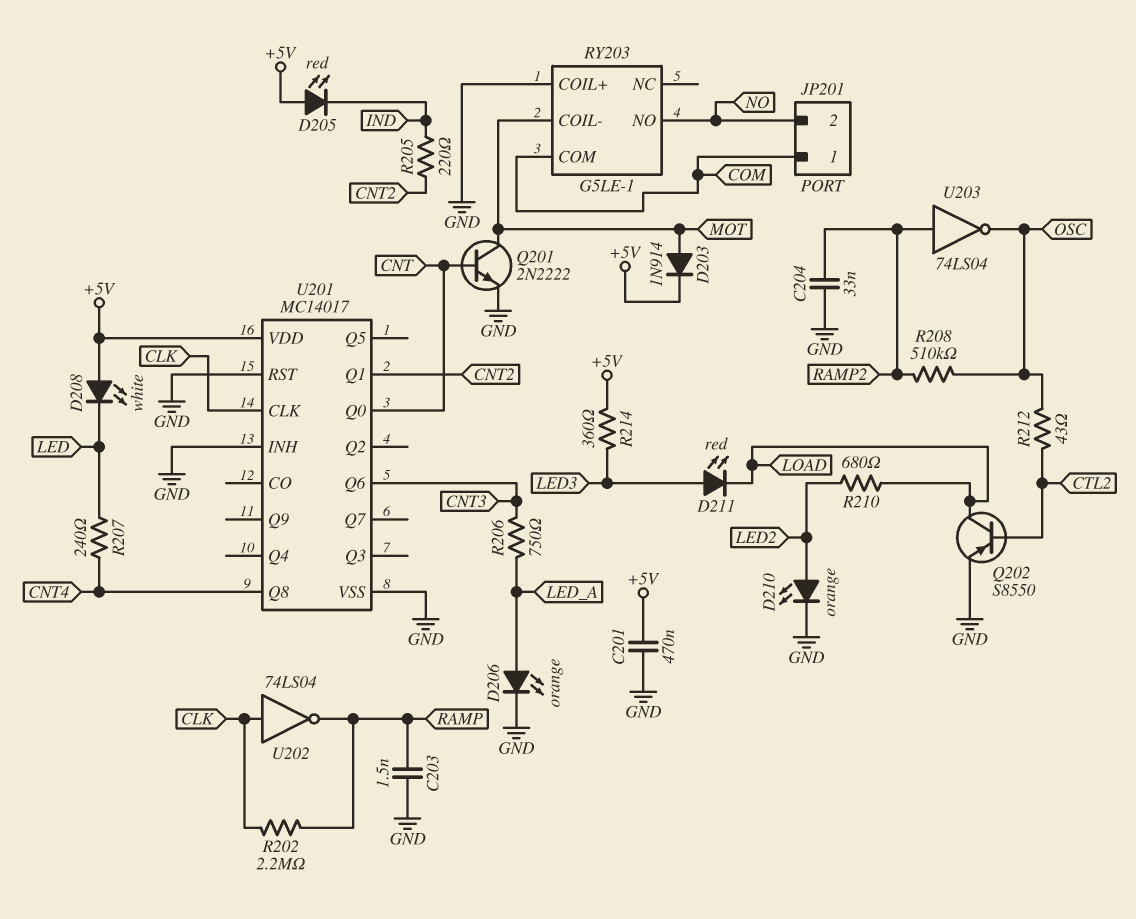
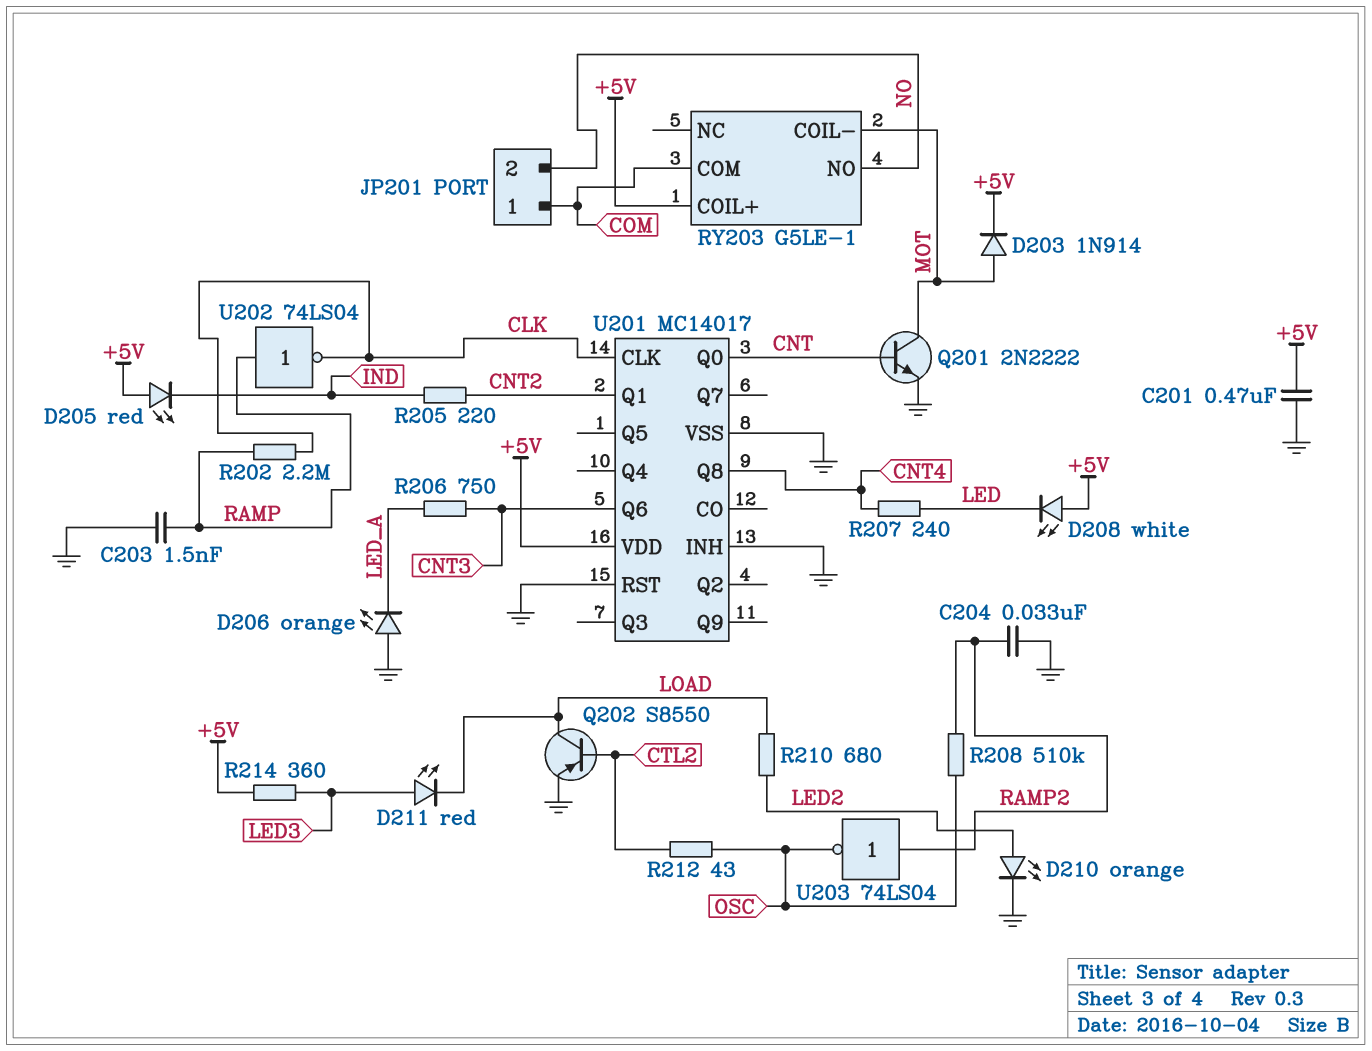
D206: LED orange (A LED_A, K GND) -> LED orange (A GND, K LED_A)
RY203 pin COIL+: GND -> +5V
U202: NOT 74LS04 (in CLK, out RAMP) -> NOT 74LS04 (in RAMP, out CLK)

